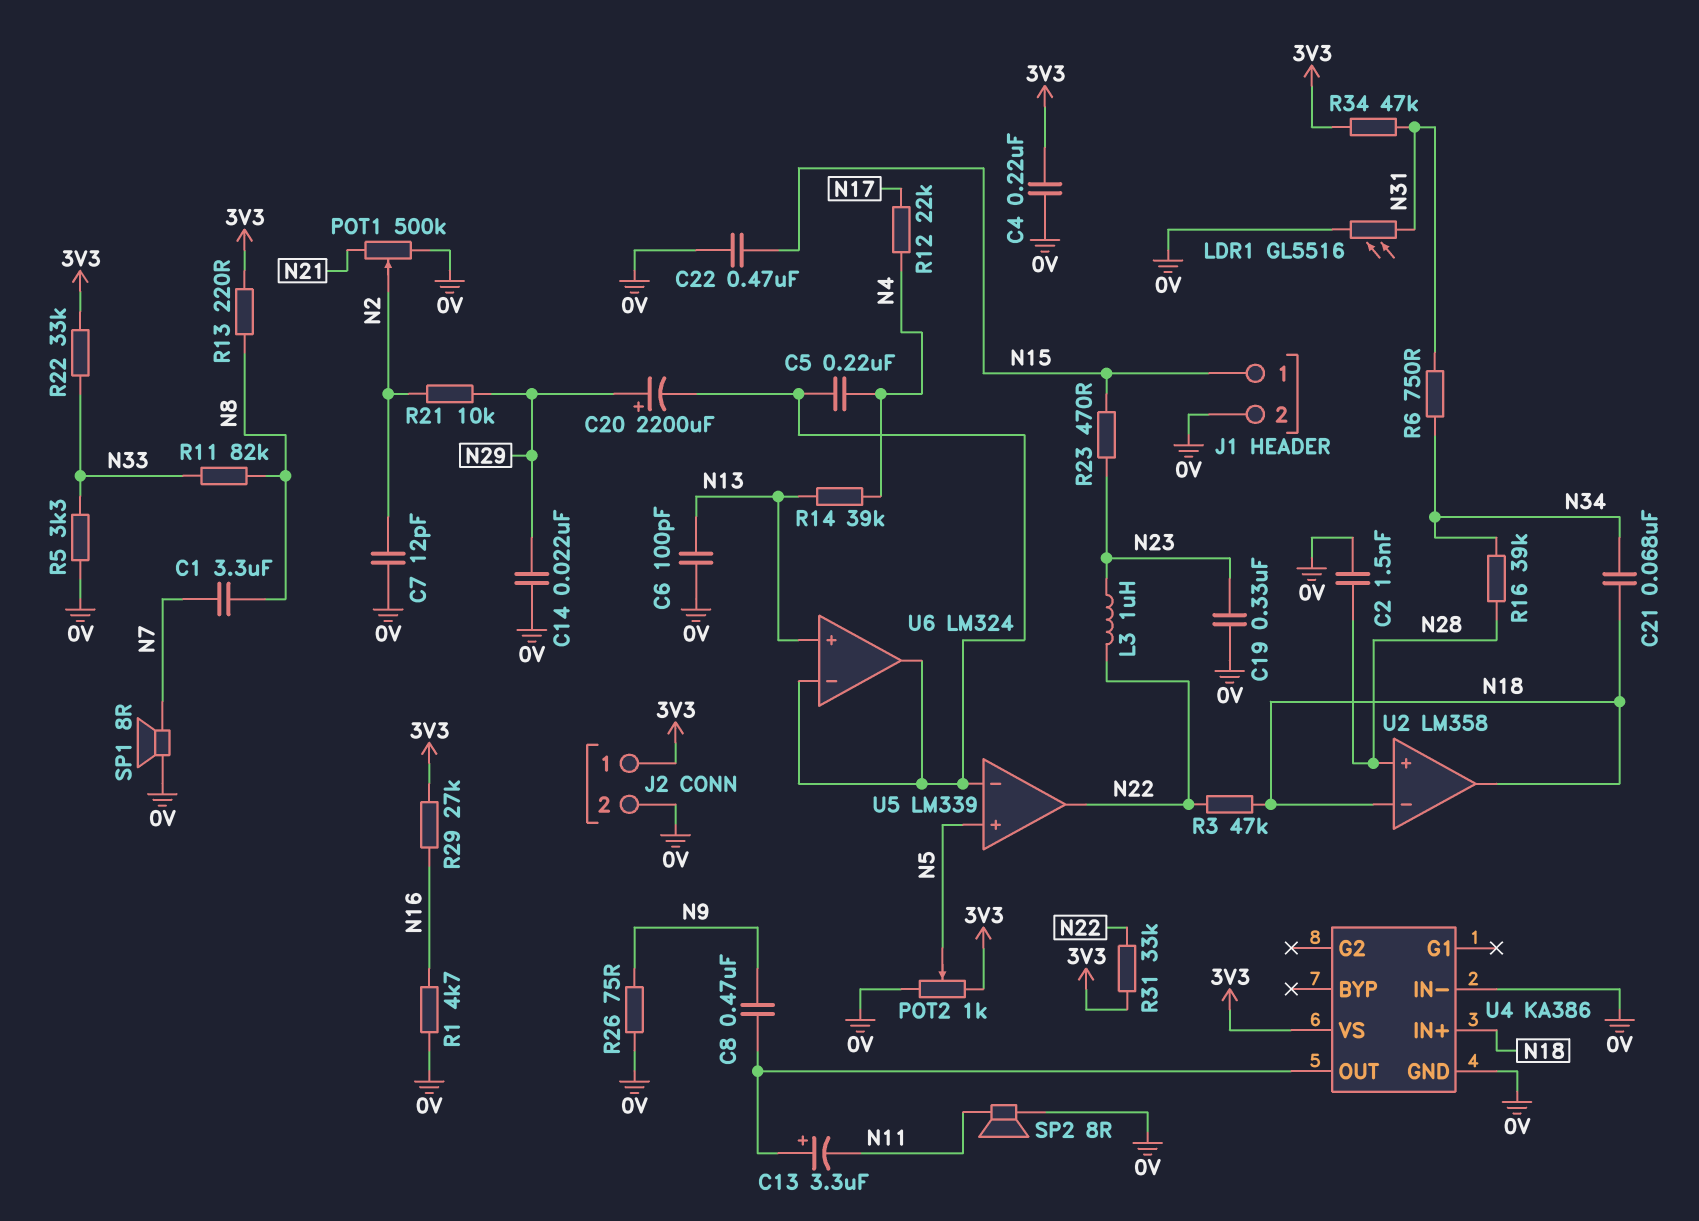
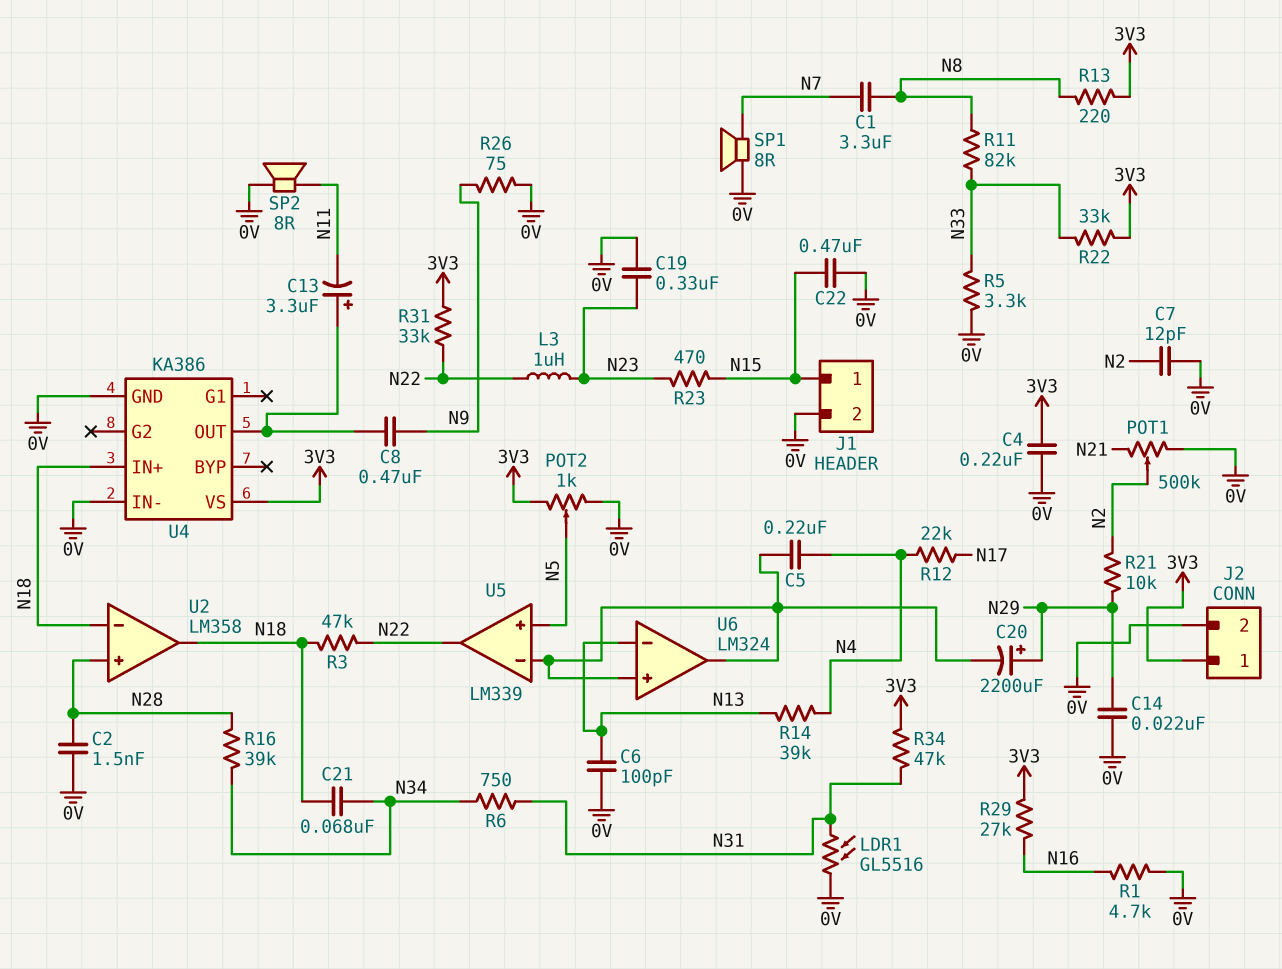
U6 pin in+: N13 -> U5/in-
U6 pin in-: U5/in- -> N13

